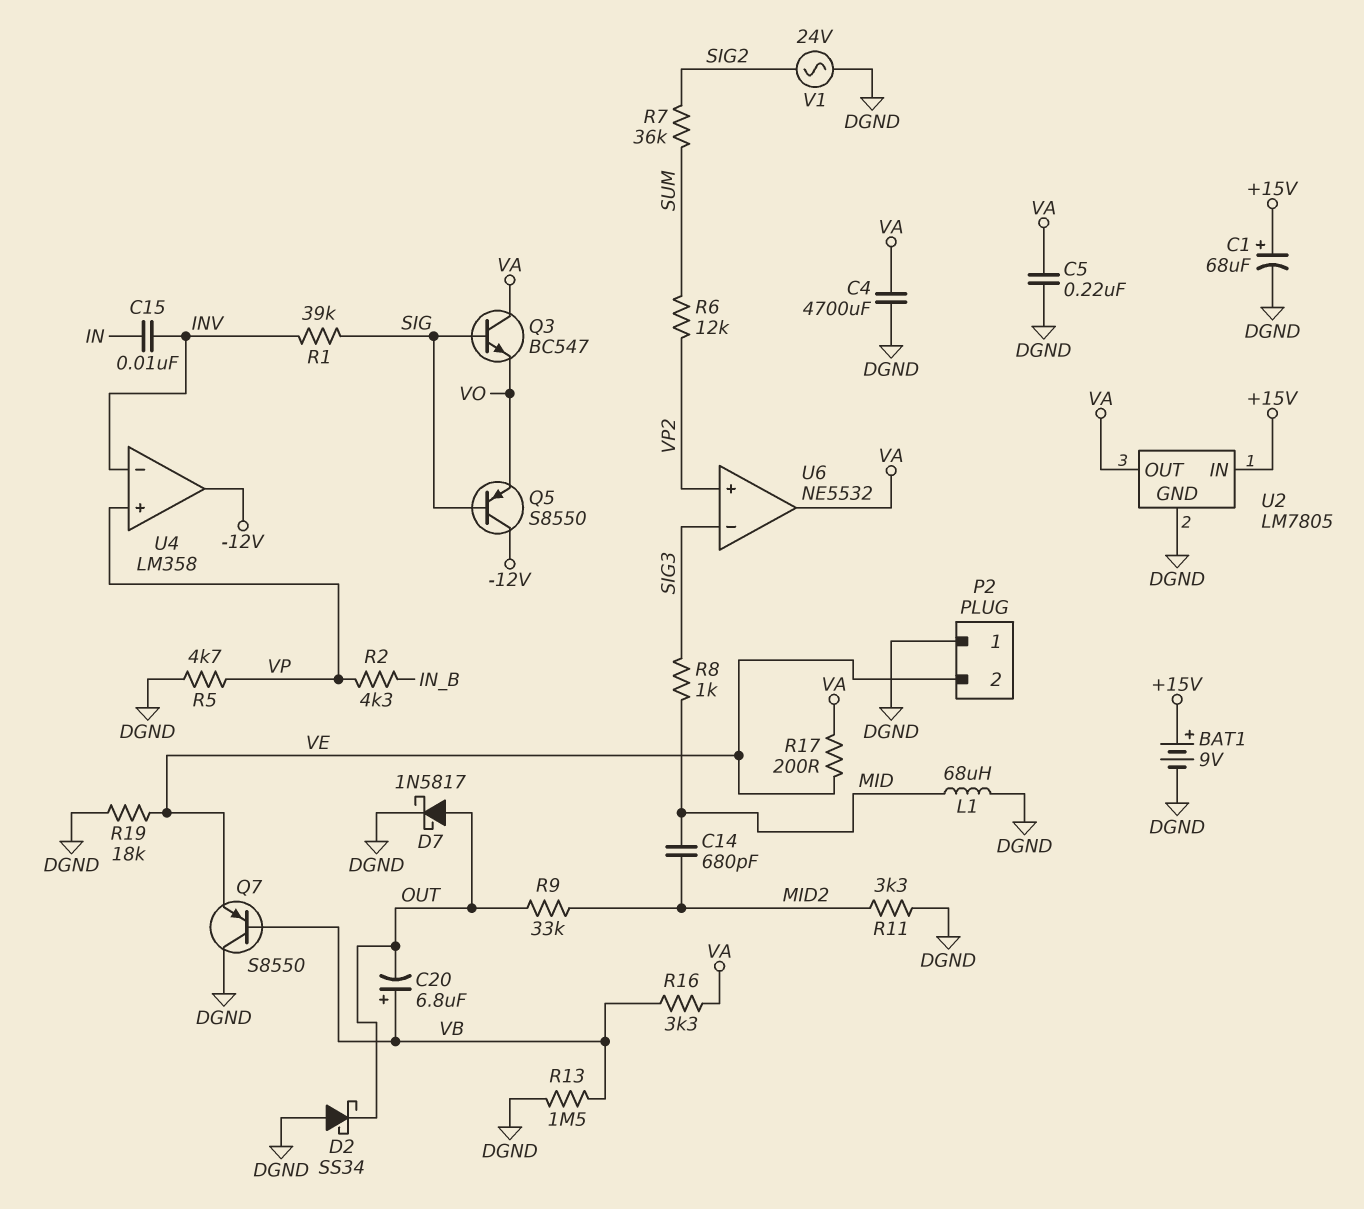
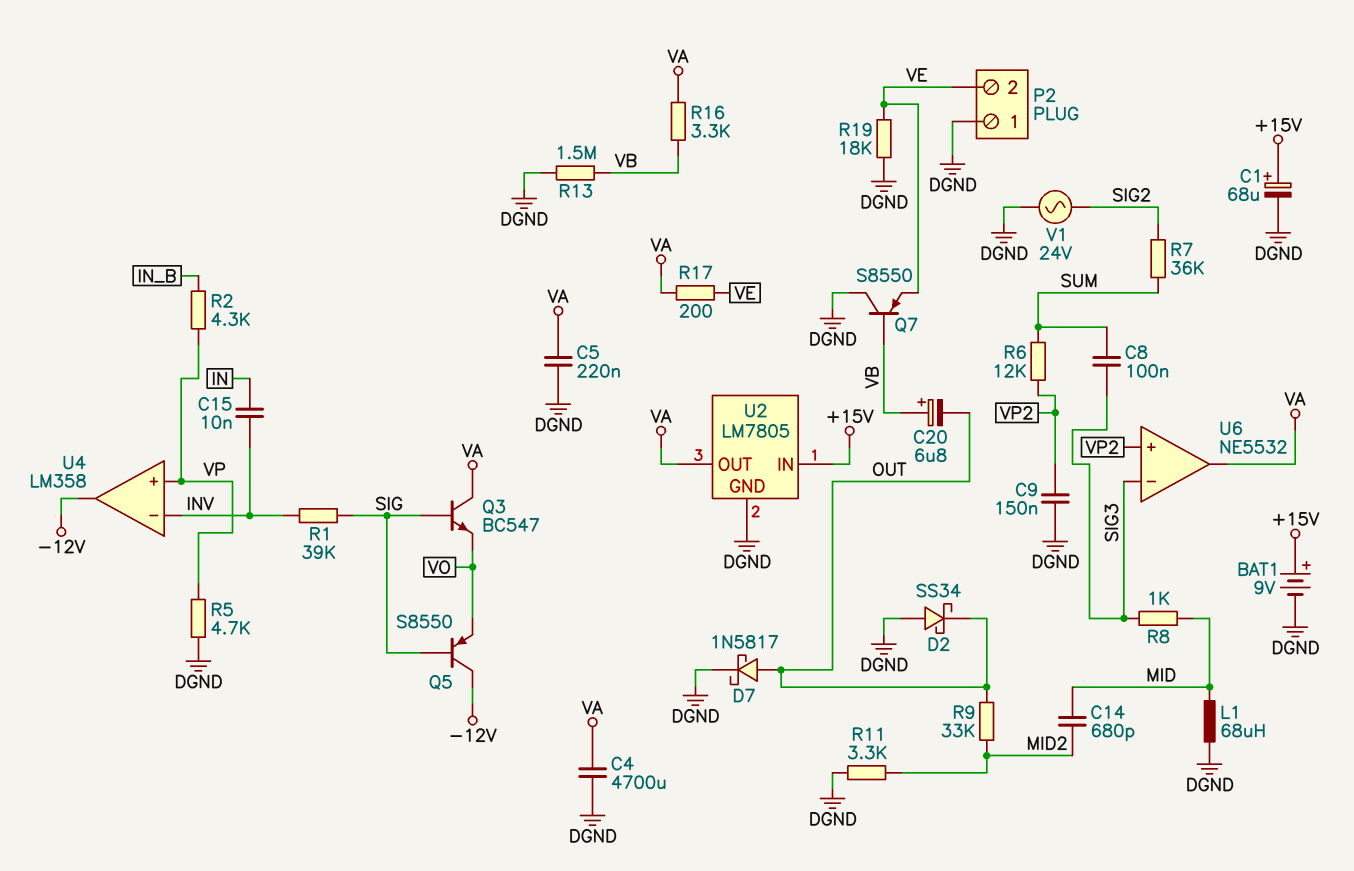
C8: none -> 100nF (SIG3, SUM)
C9: none -> 150nF (DGND, VP2)

